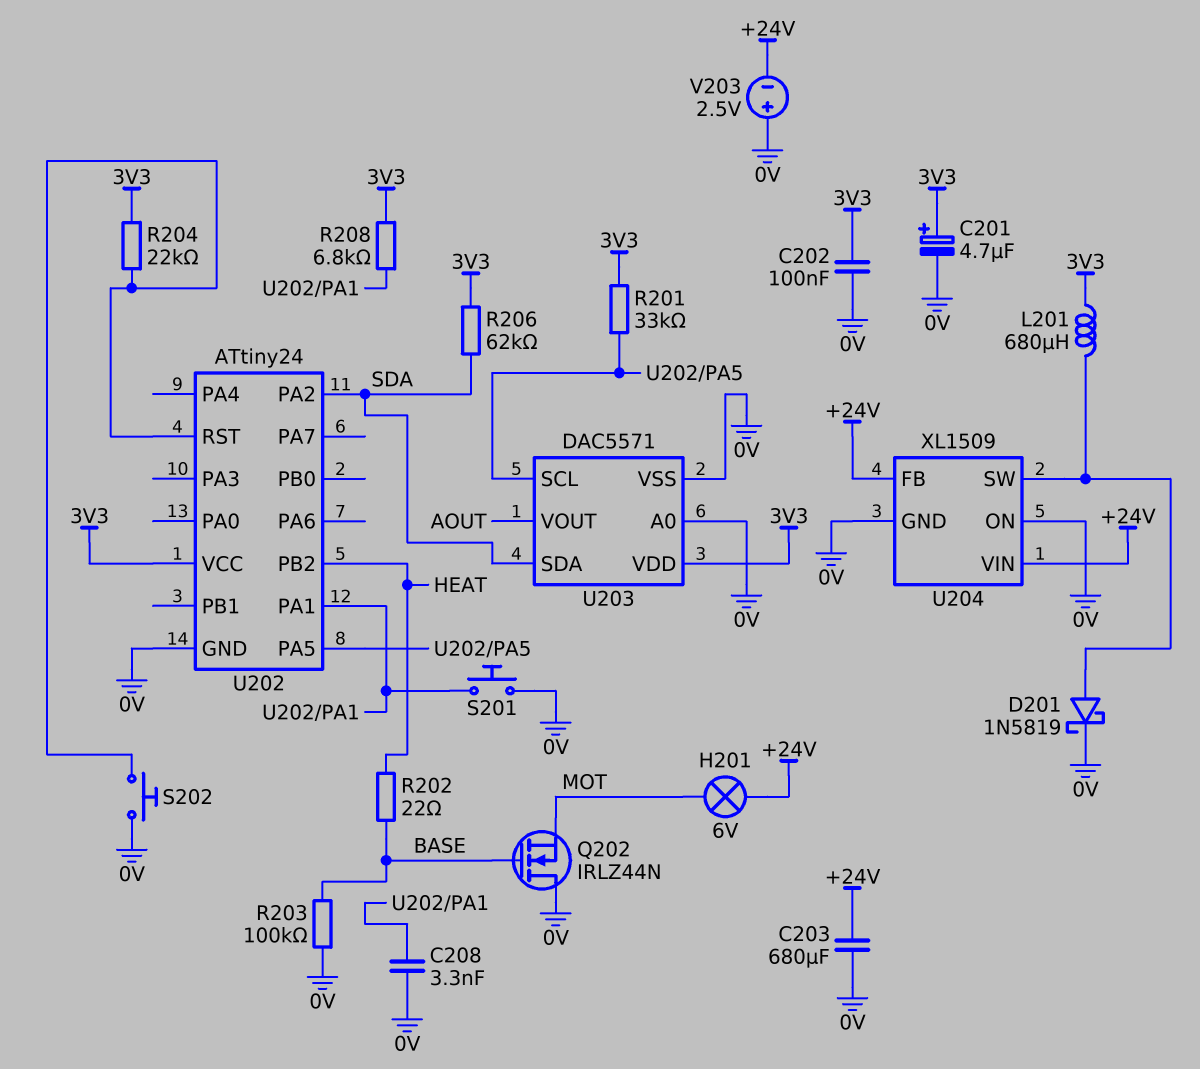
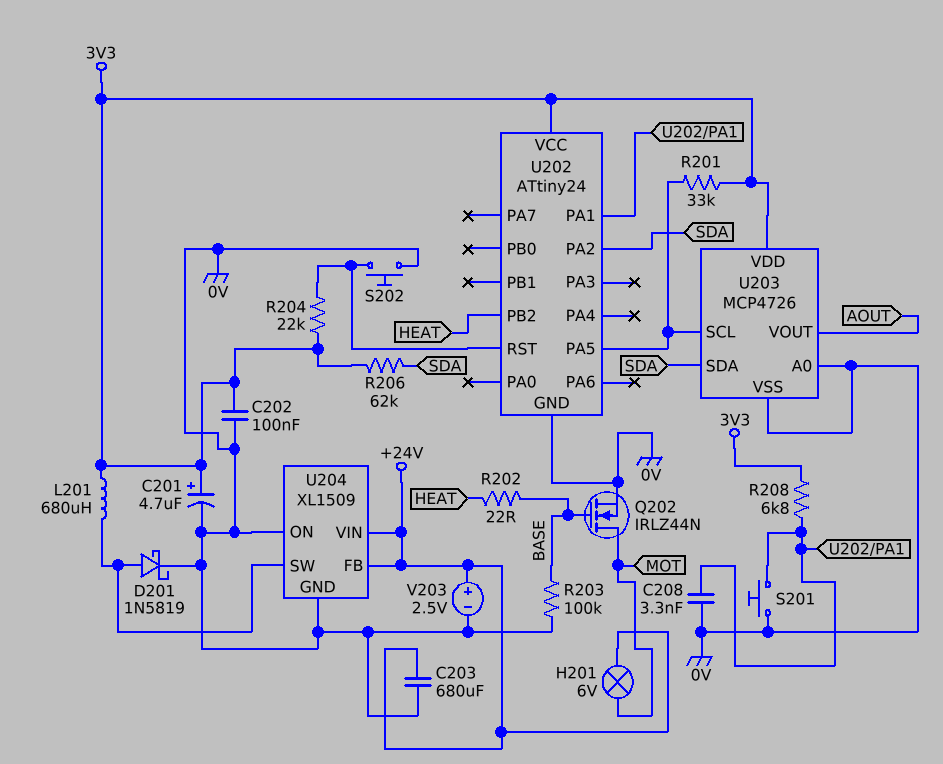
Q202: NMOS IRLZ44N (G BASE, D 0V, S MOT) -> NMOS IRLZ44N (G BASE, D MOT, S 0V)
U203: DAC5571 -> MCP4726
V203: 2.5V (plus 0V, minus +24V) -> 2.5V (plus +24V, minus 0V)

